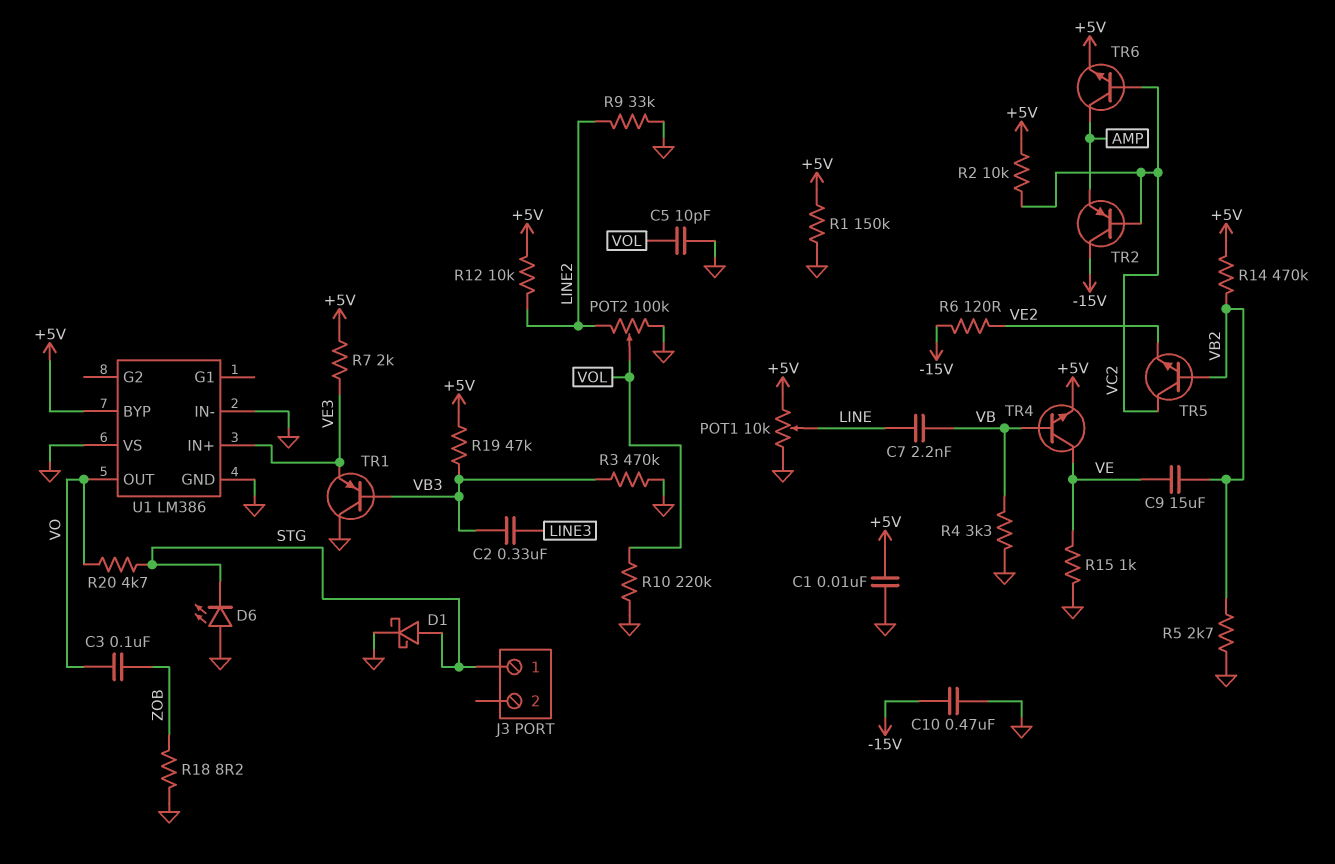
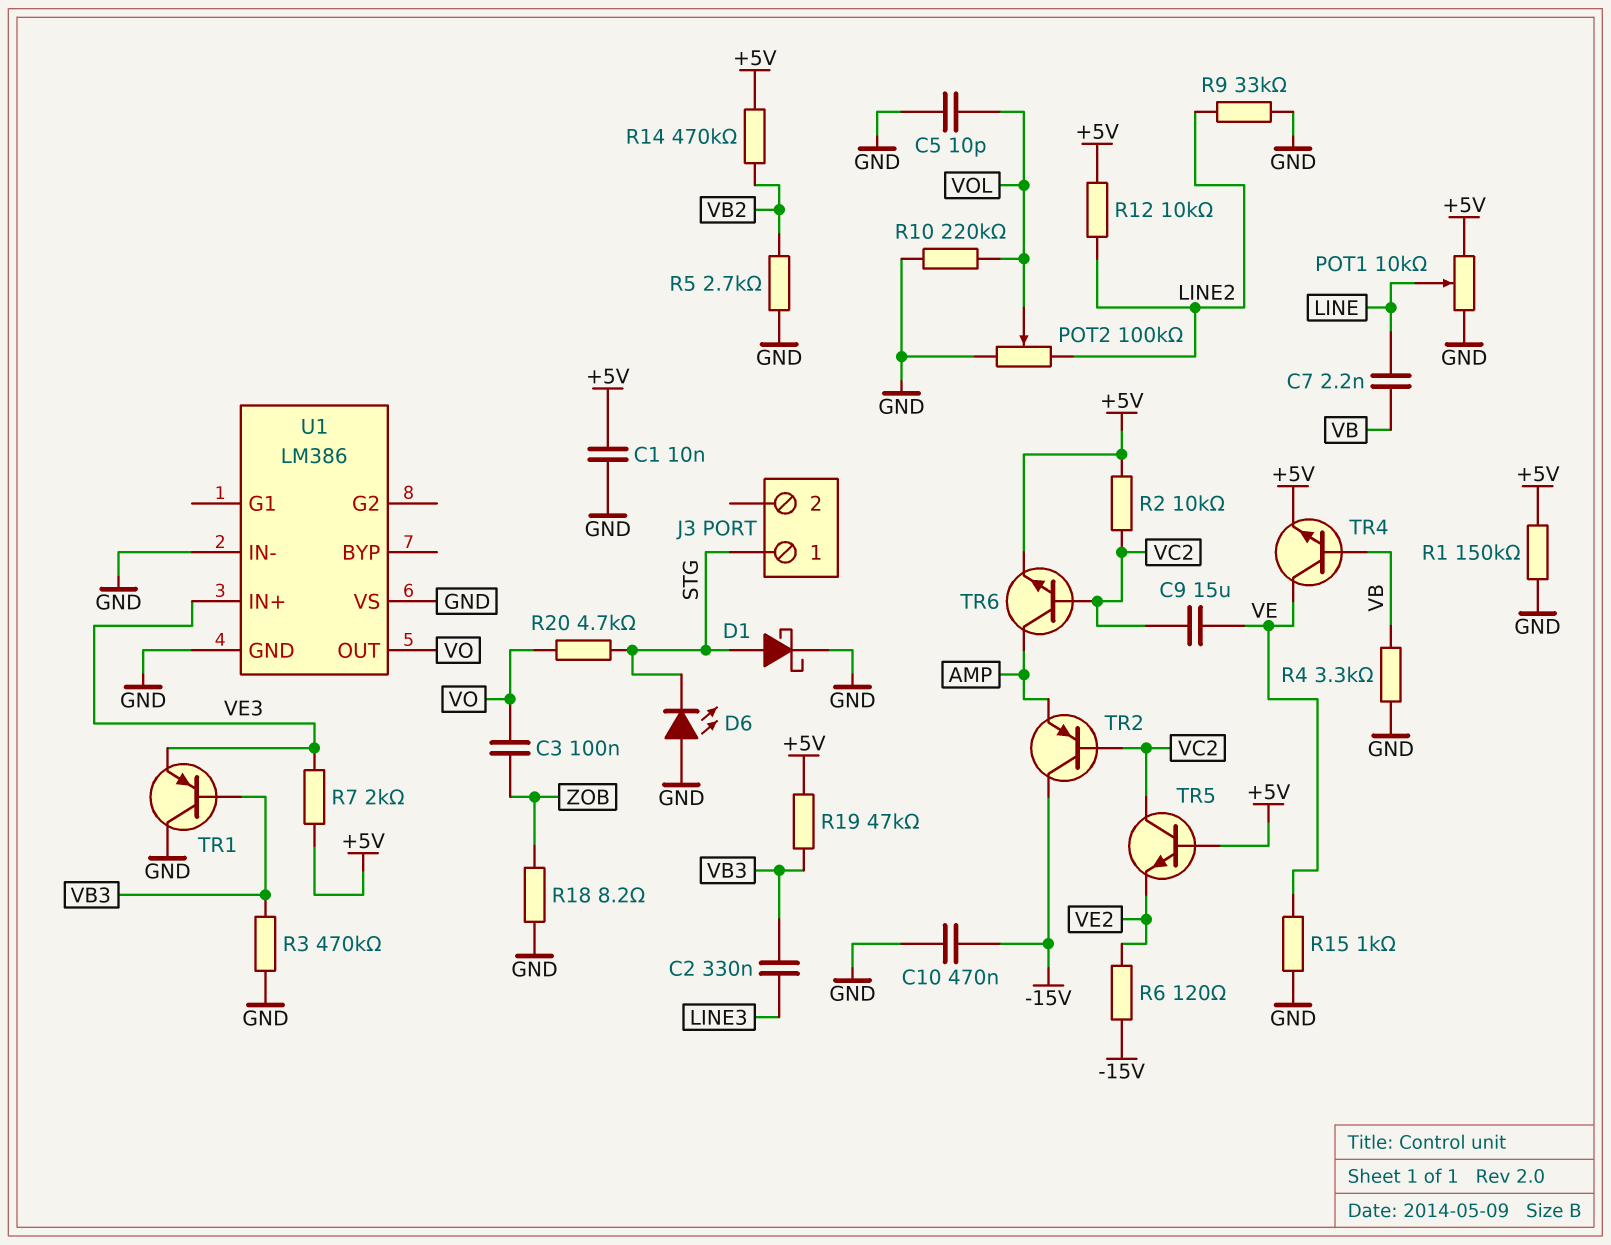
C9: 15uF (VB2, VE) -> 15uF (VC2, VE)
TR5: NPN (B VB2, C VC2, E VE2) -> NPN (B +5V, C VC2, E VE2)
U1 pin BYP: +5V -> none

